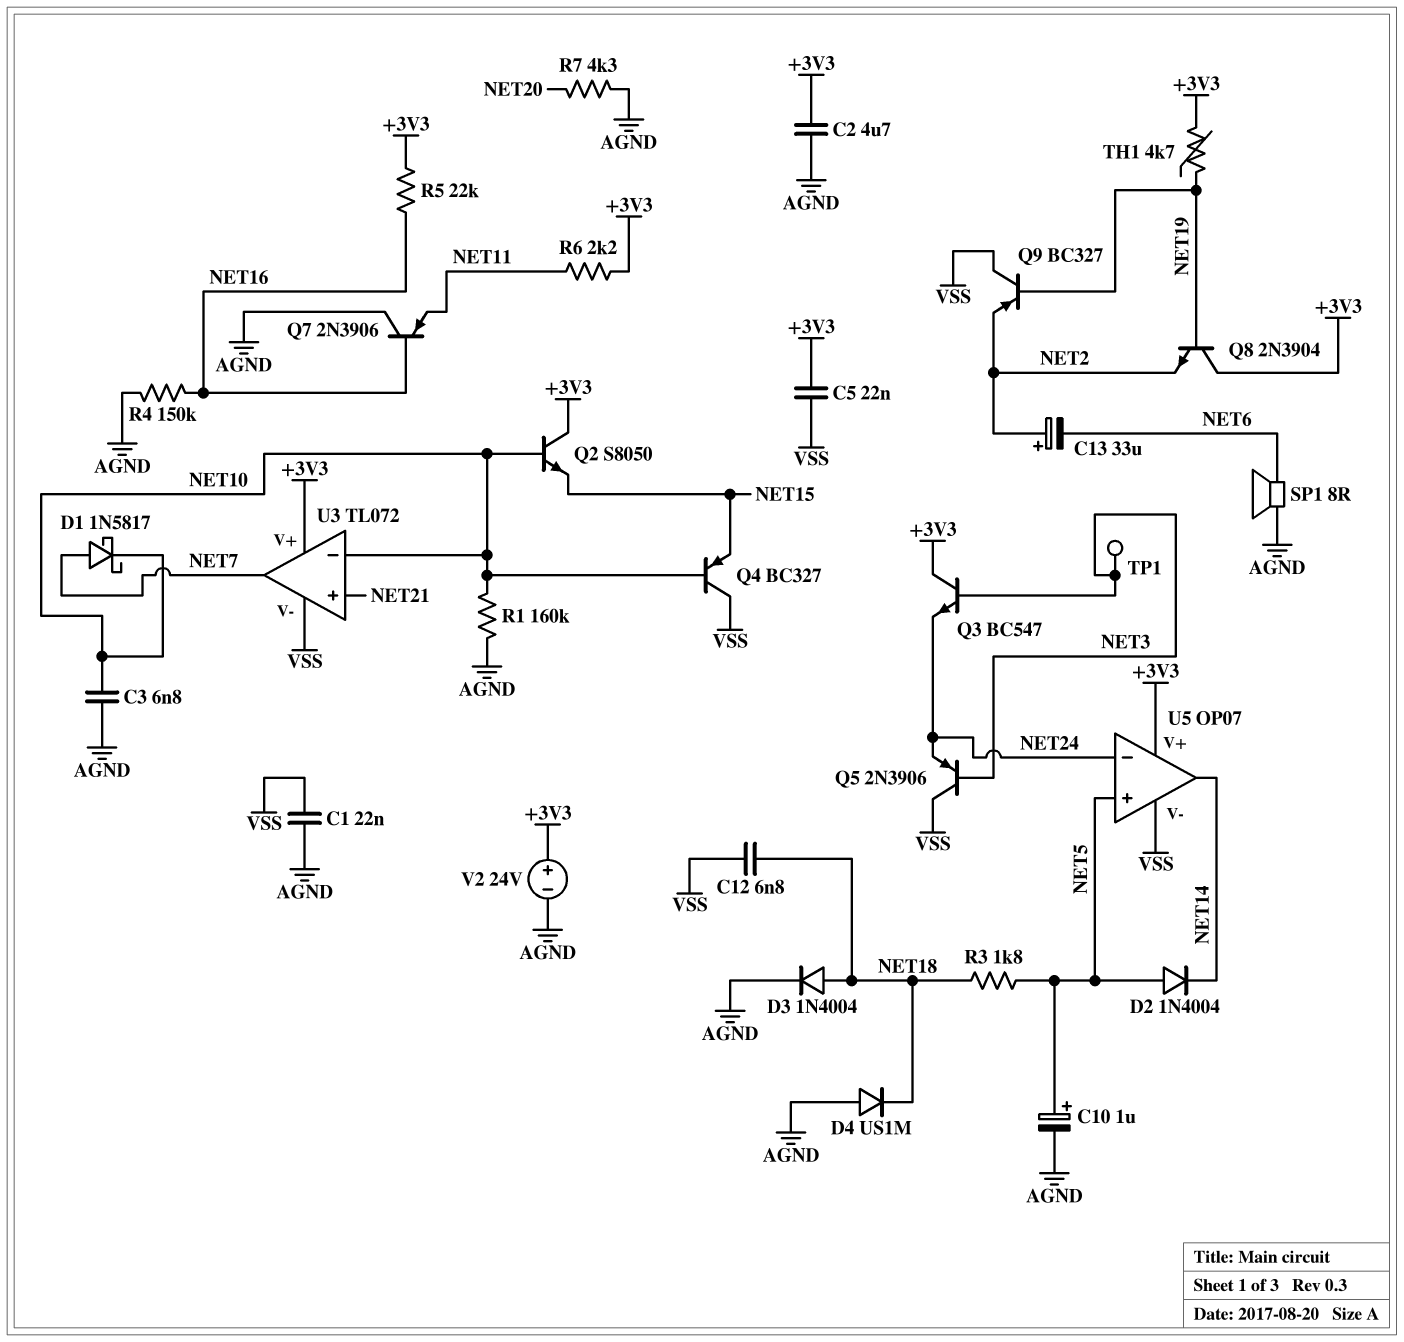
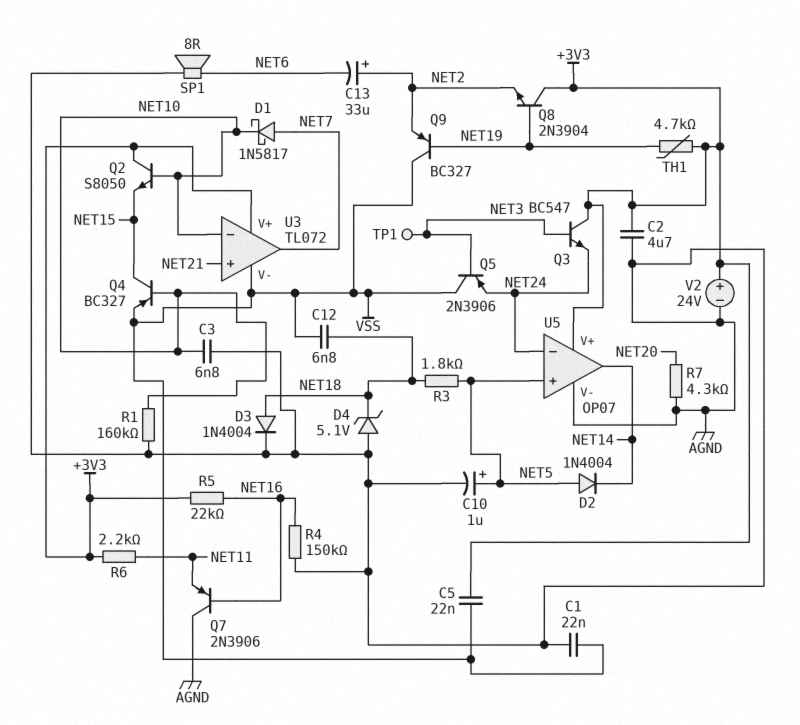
D4: diode US1M (A AGND, K NET18) -> zener 5.1V (A AGND, K NET18)
Q4: PNP BC327 (B NET10, C VSS, E NET15) -> PNP BC327 (B NET10, C NET15, E VSS)
U5 pin V-: VSS -> AGND

